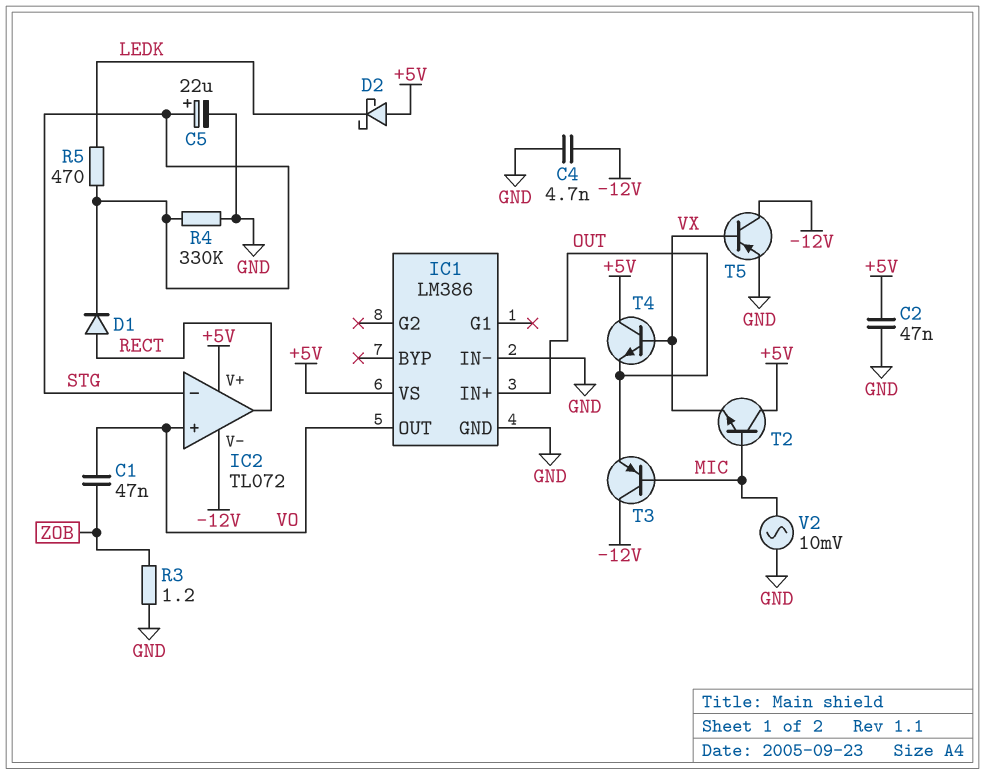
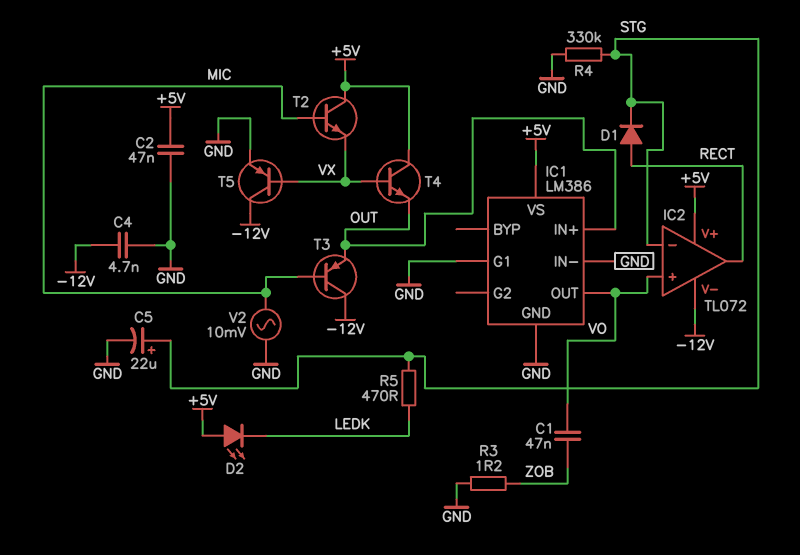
D2: schottky (A +5V, K LEDK) -> LED (A +5V, K LEDK)
IC1 pin G1: none -> GND

